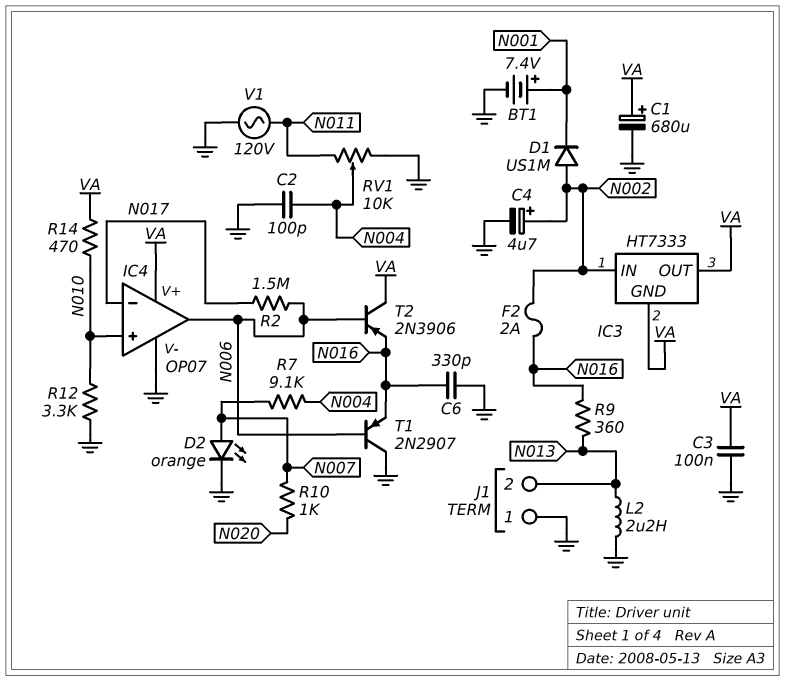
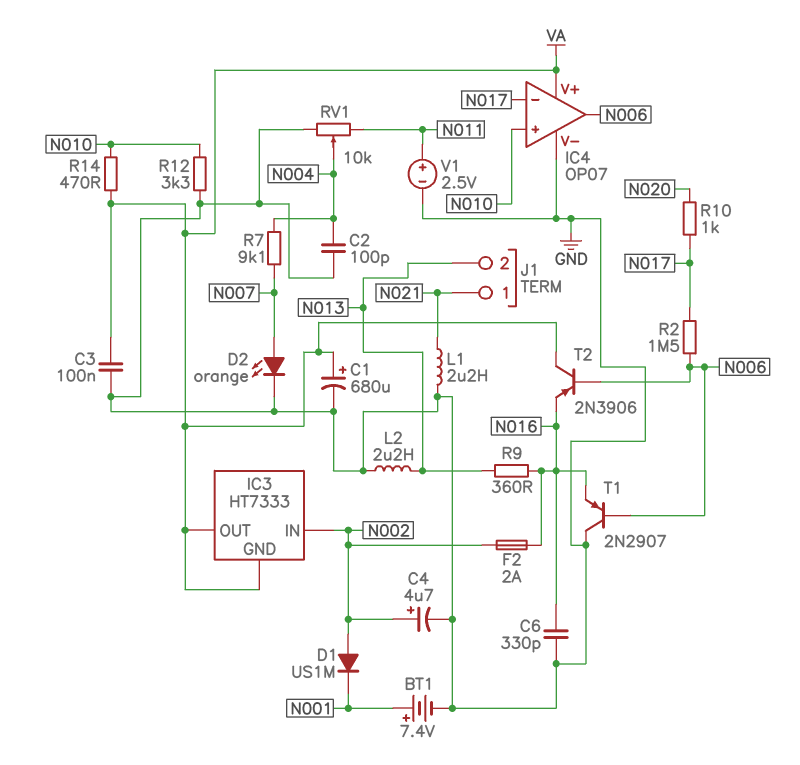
J1 pin 1: GND -> N021
L1: none -> 2.2uH (GND, N021)
R10: 1k (N007, N020) -> 1k (N017, N020)
V1: AC 120V (GND, N011) -> 2.5V (plus N011, minus GND)

